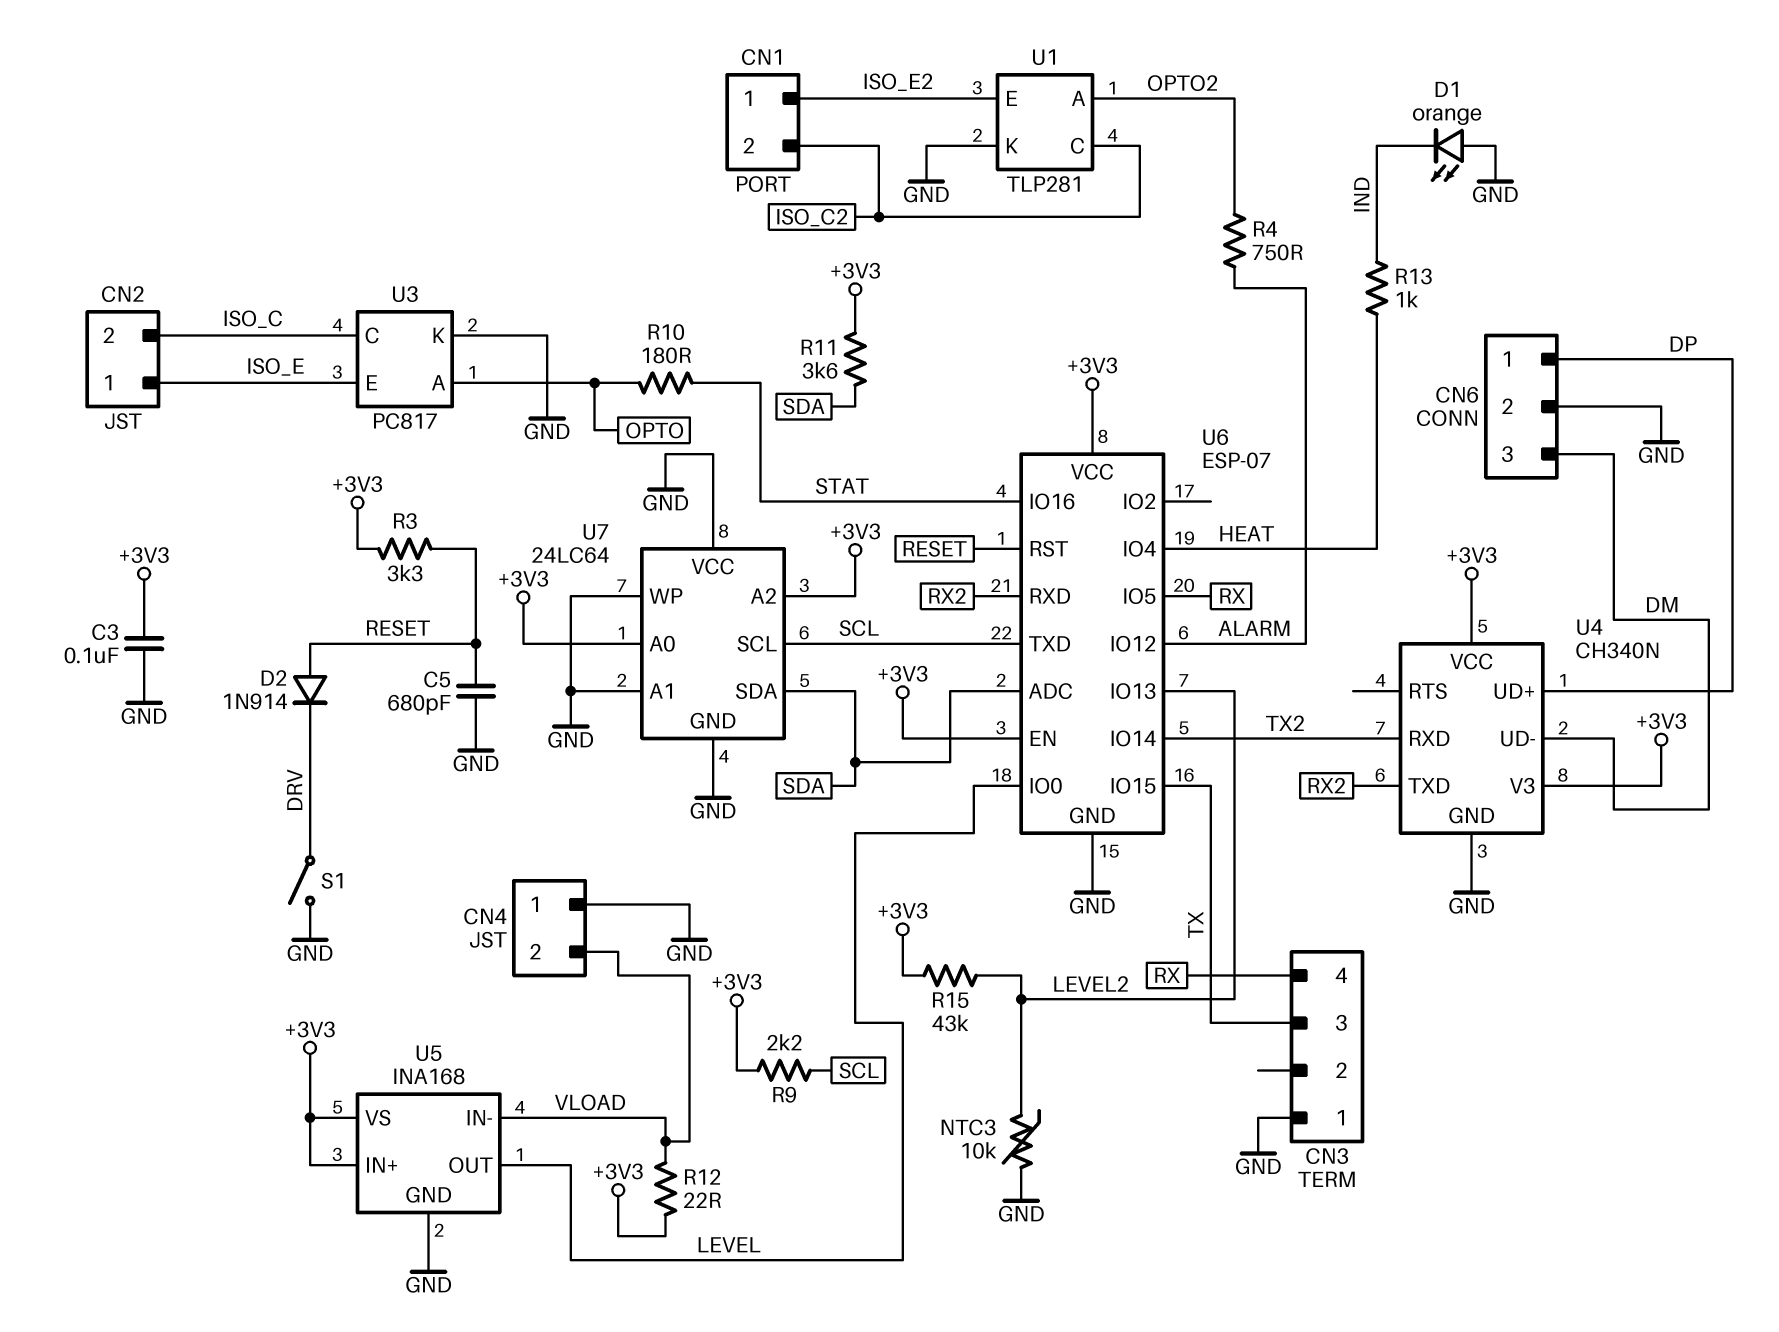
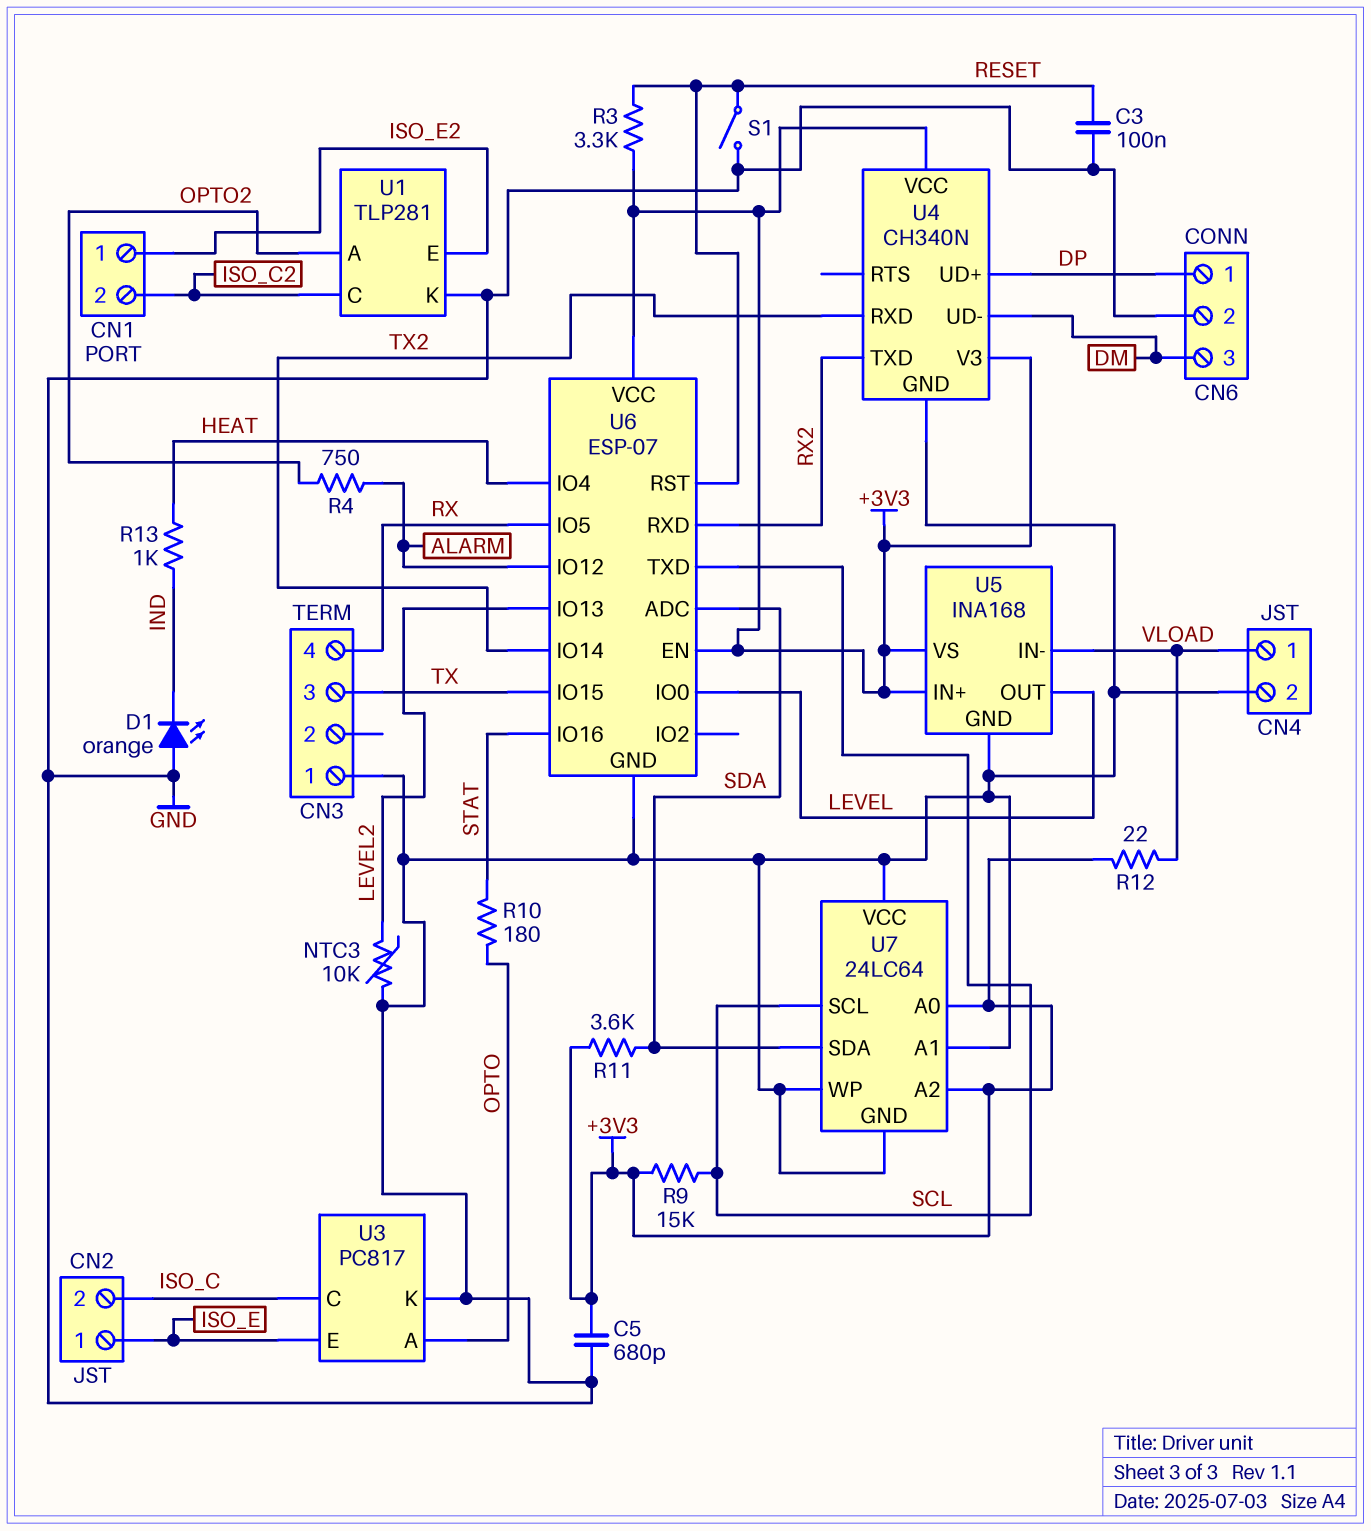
C3: 100nF (+3V3, GND) -> 100nF (GND, RESET)
C5: 680pF (GND, RESET) -> 680pF (+3V3, GND)
CN4 pin 1: GND -> VLOAD
CN4 pin 2: VLOAD -> GND
D2: diode 1N914 (A RESET, K DRV) -> none
R9: 2.2k (+3V3, SCL) -> 15k (+3V3, SCL)
R15: 43k (+3V3, LEVEL2) -> none
S1: switch (DRV, GND) -> switch (GND, RESET)

